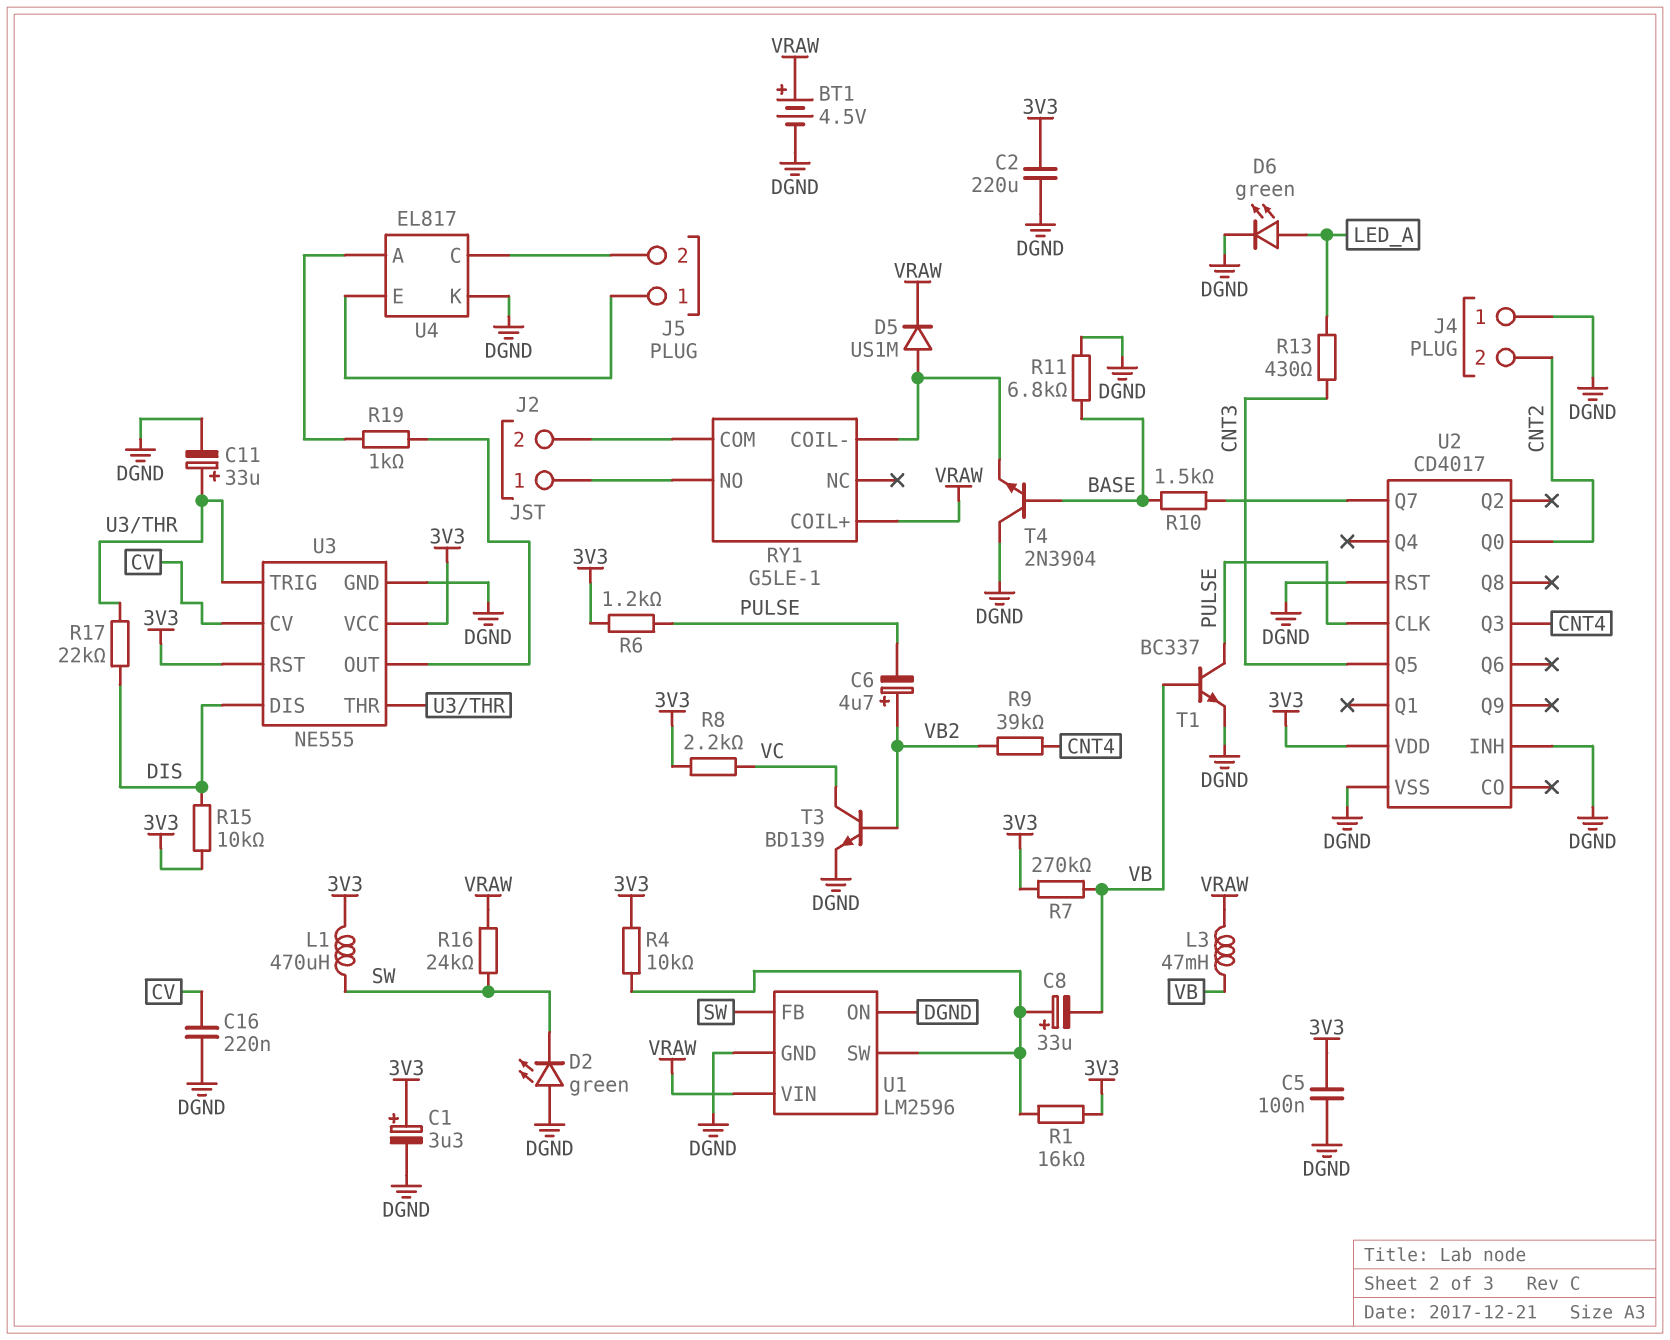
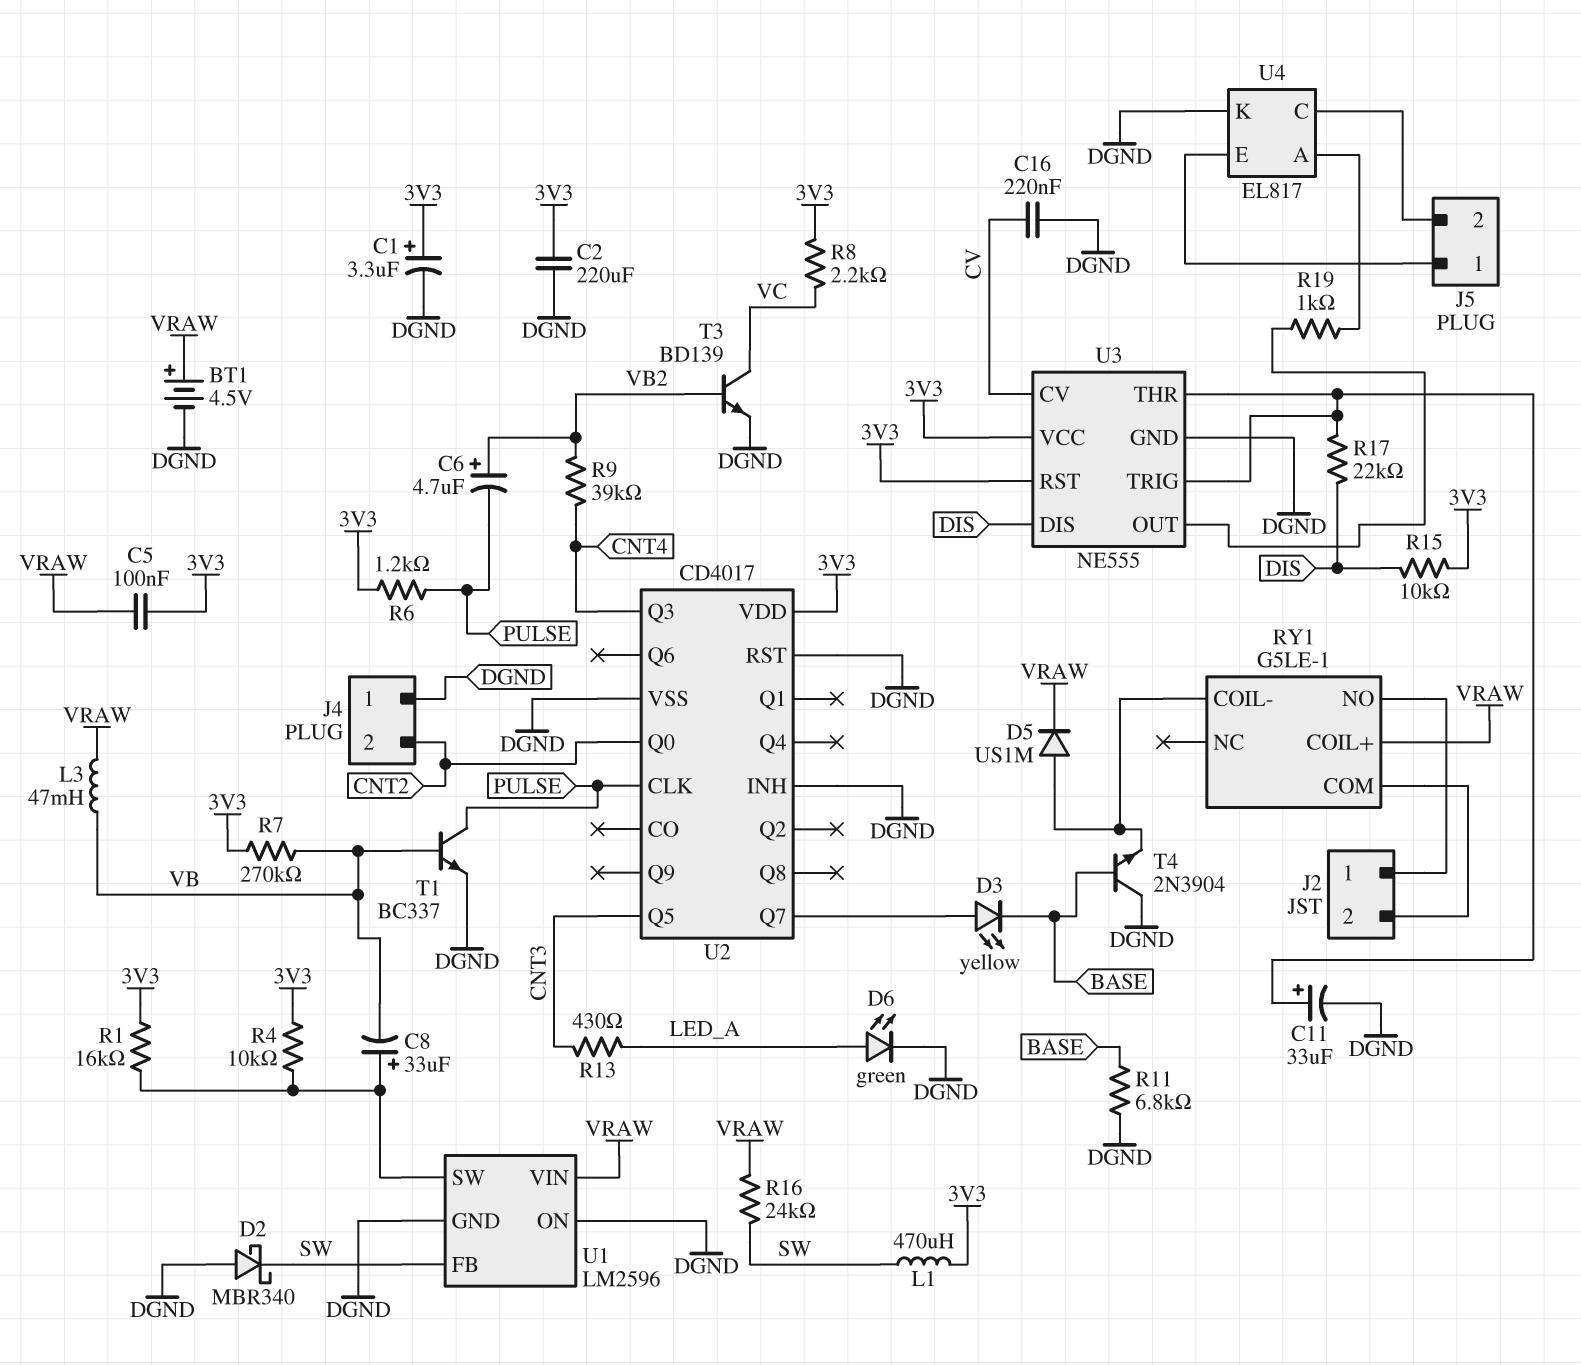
C5: 100nF (3V3, DGND) -> 100nF (3V3, VRAW)
D2: LED green (A DGND, K SW) -> schottky MBR340 (A DGND, K SW)
D3: none -> LED yellow (A U2/Q7, K BASE)
R10: 1.5k (BASE, U2/Q7) -> none

